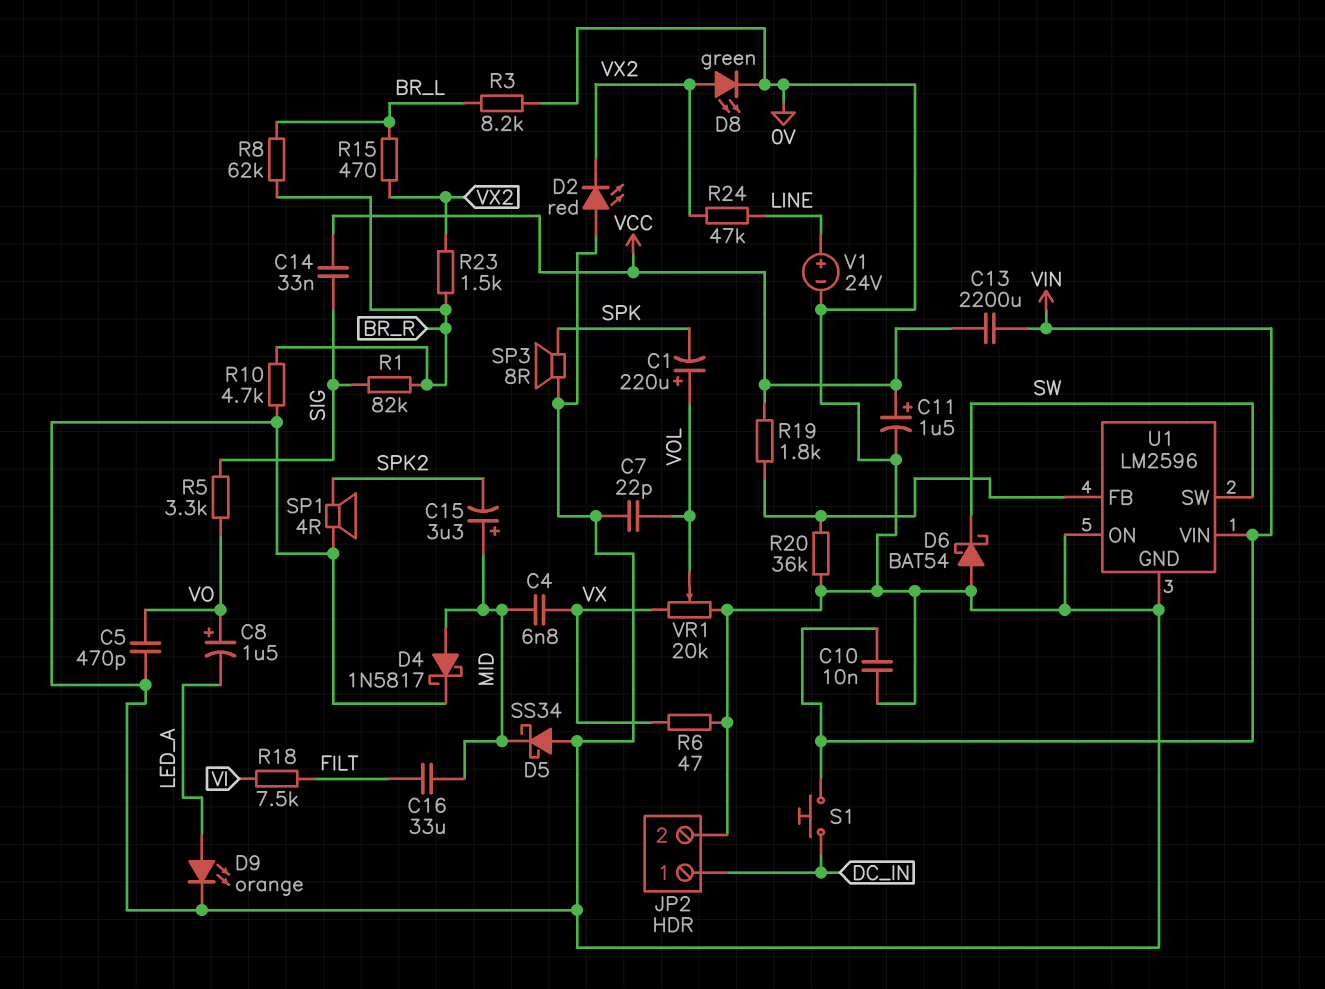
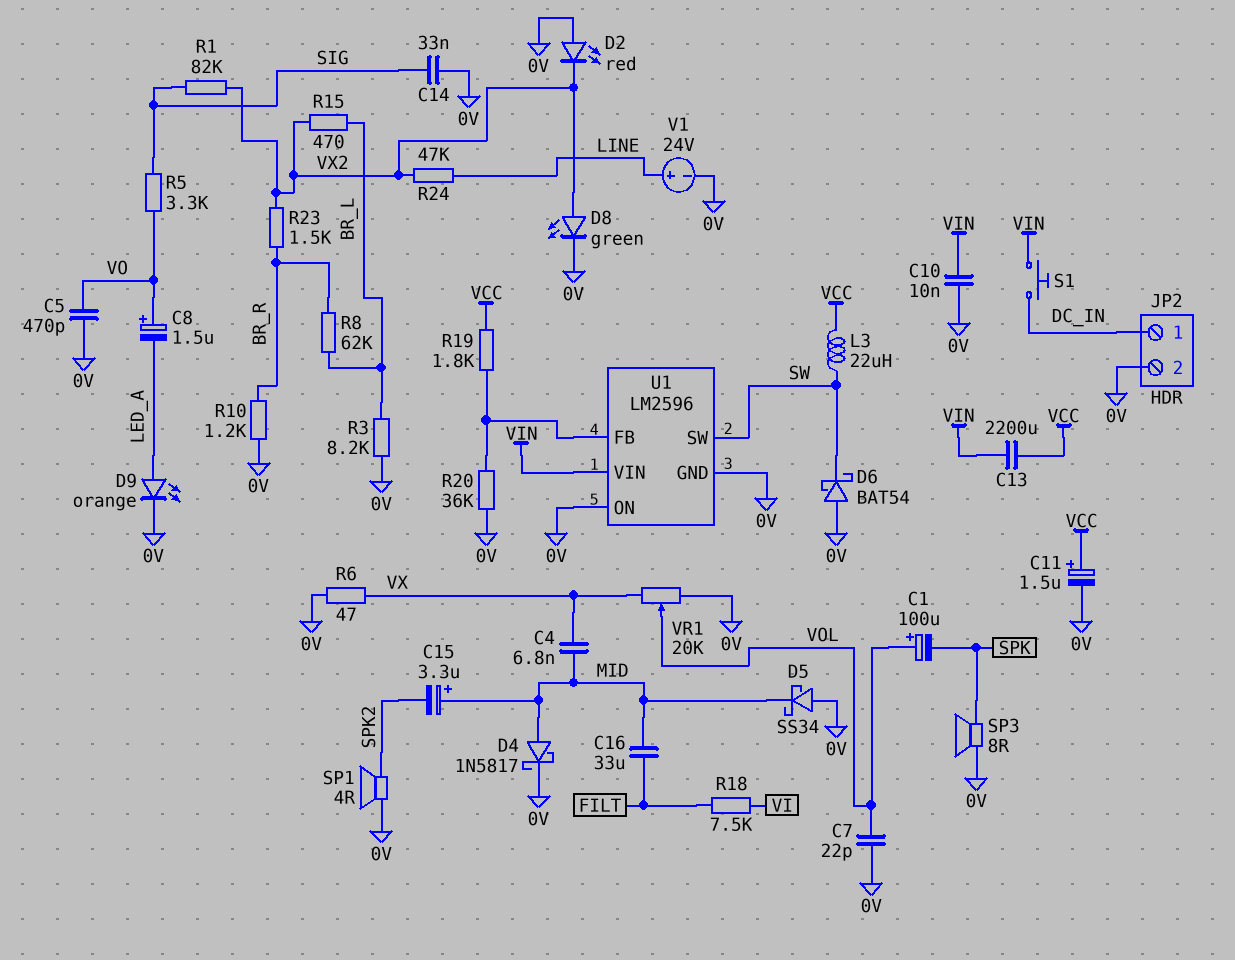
C1: 220uF (plus VOL, minus SPK) -> 100uF (plus VOL, minus SPK)
C14: 33nF (SIG, VCC) -> 33nF (0V, SIG)
L3: none -> 22uH (SW, VCC)
R1: 82k (BR_R, SIG) -> 82k (SIG, VX2)
R10: 4.7k (0V, BR_R) -> 1.2k (0V, BR_R)

